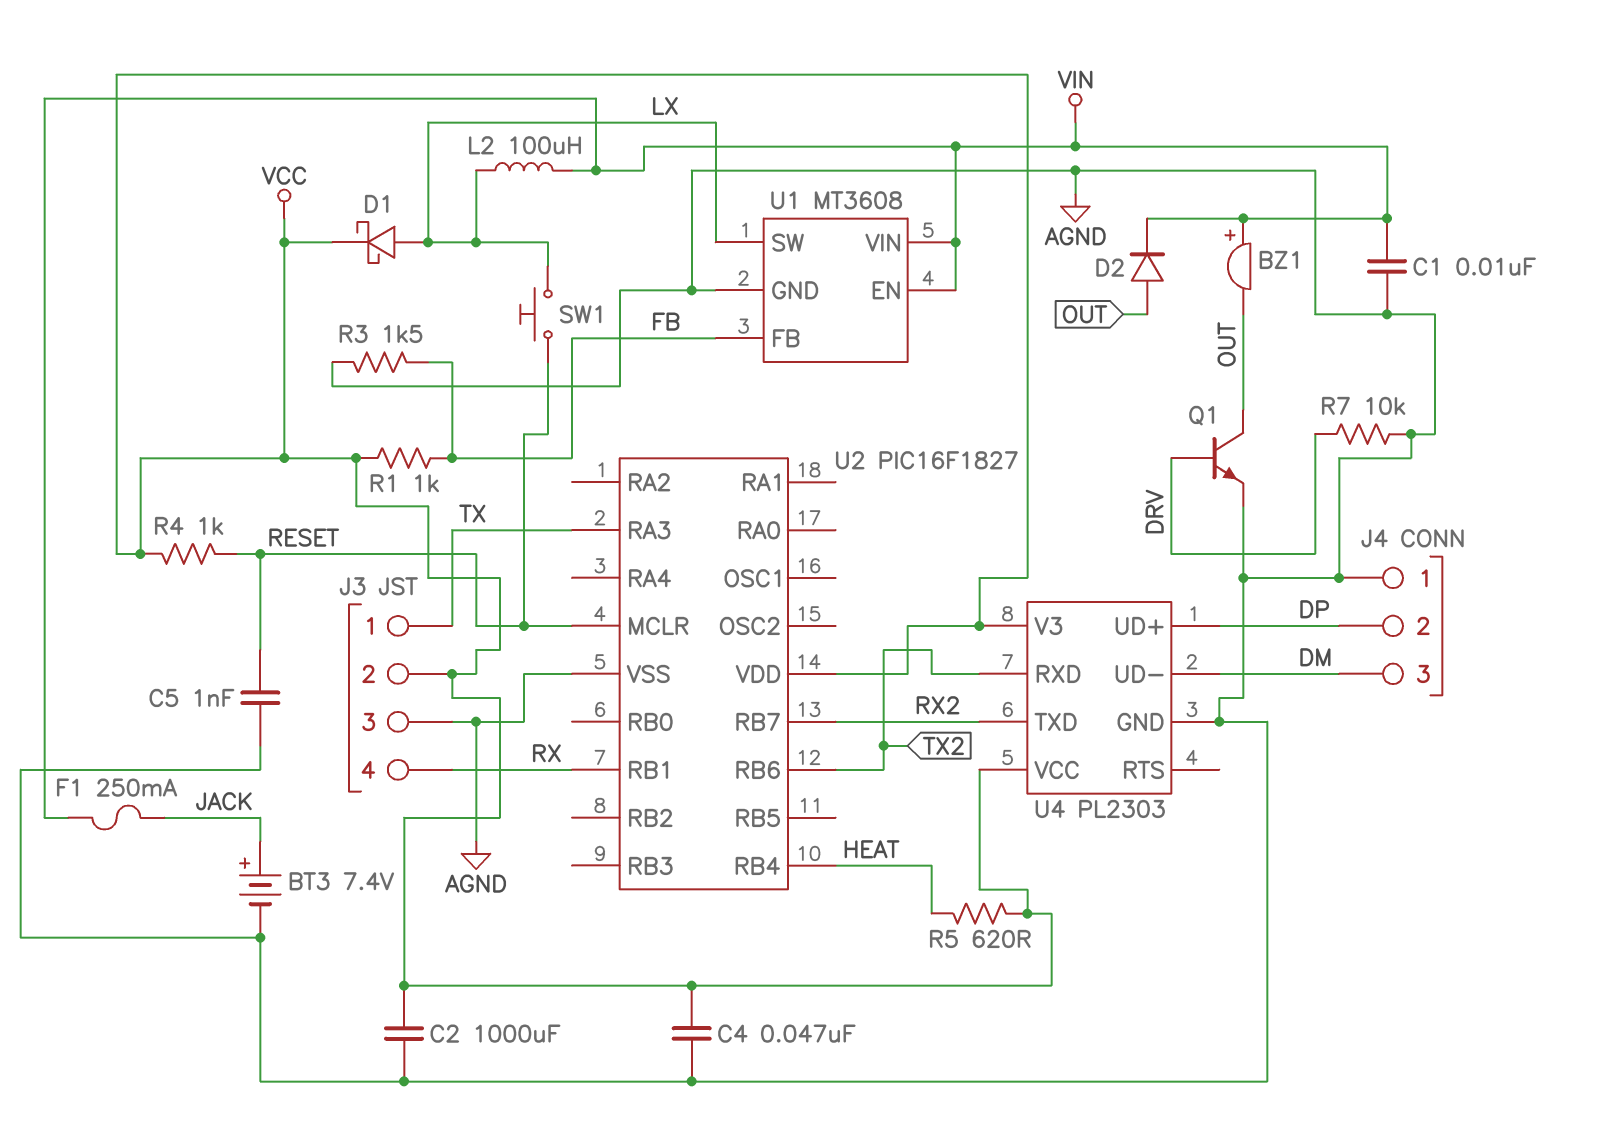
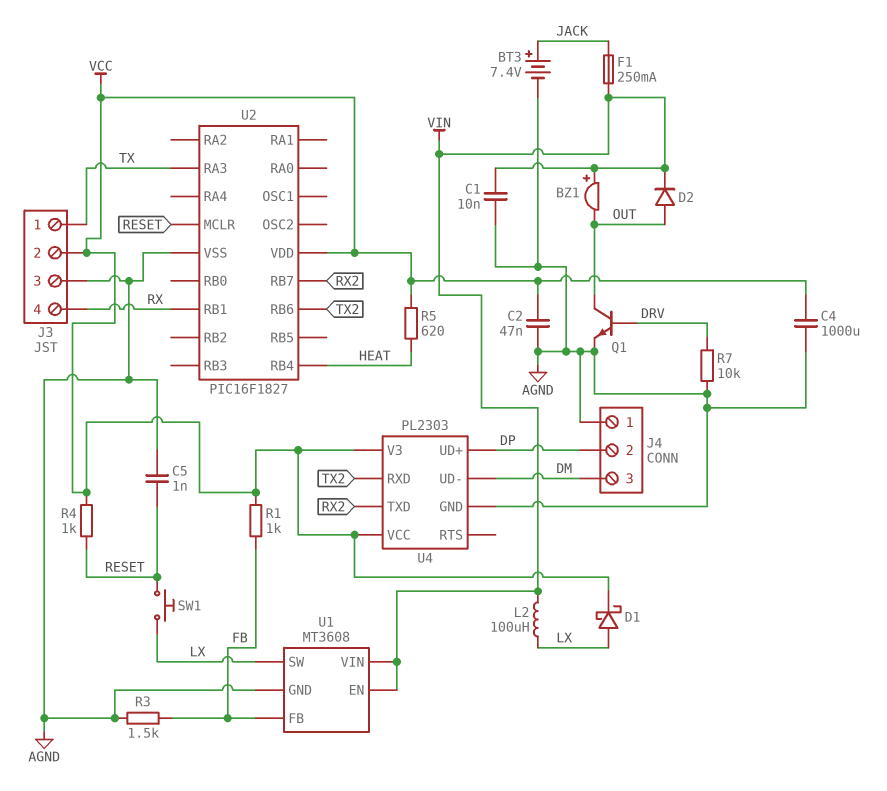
C2: 1000uF (AGND, VCC) -> 47nF (AGND, VCC)
C4: 47nF (AGND, VCC) -> 1000uF (AGND, VCC)

